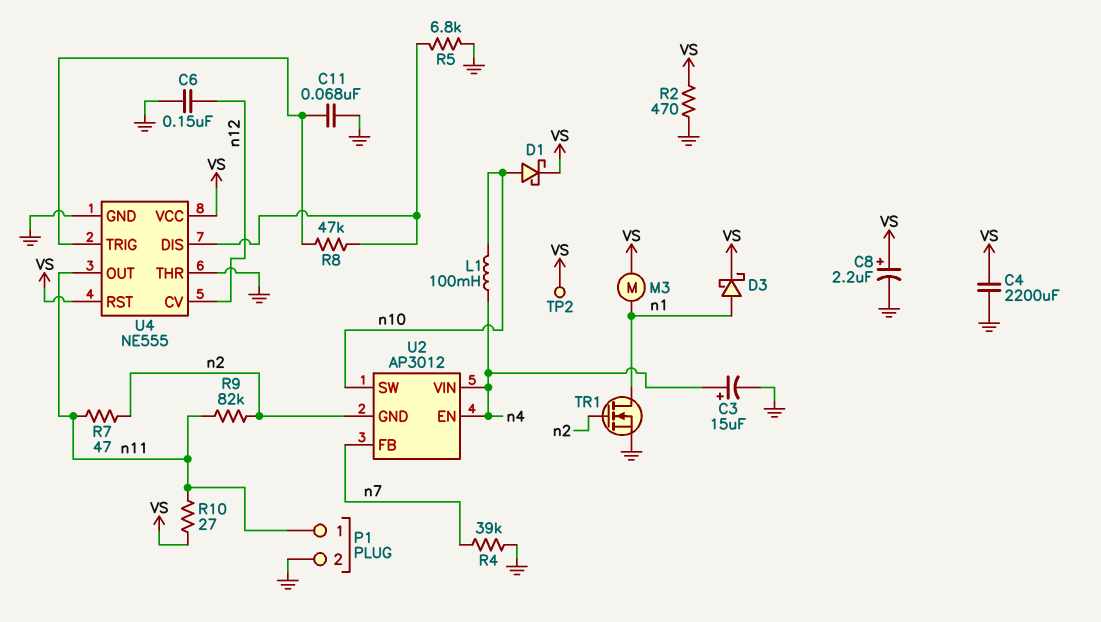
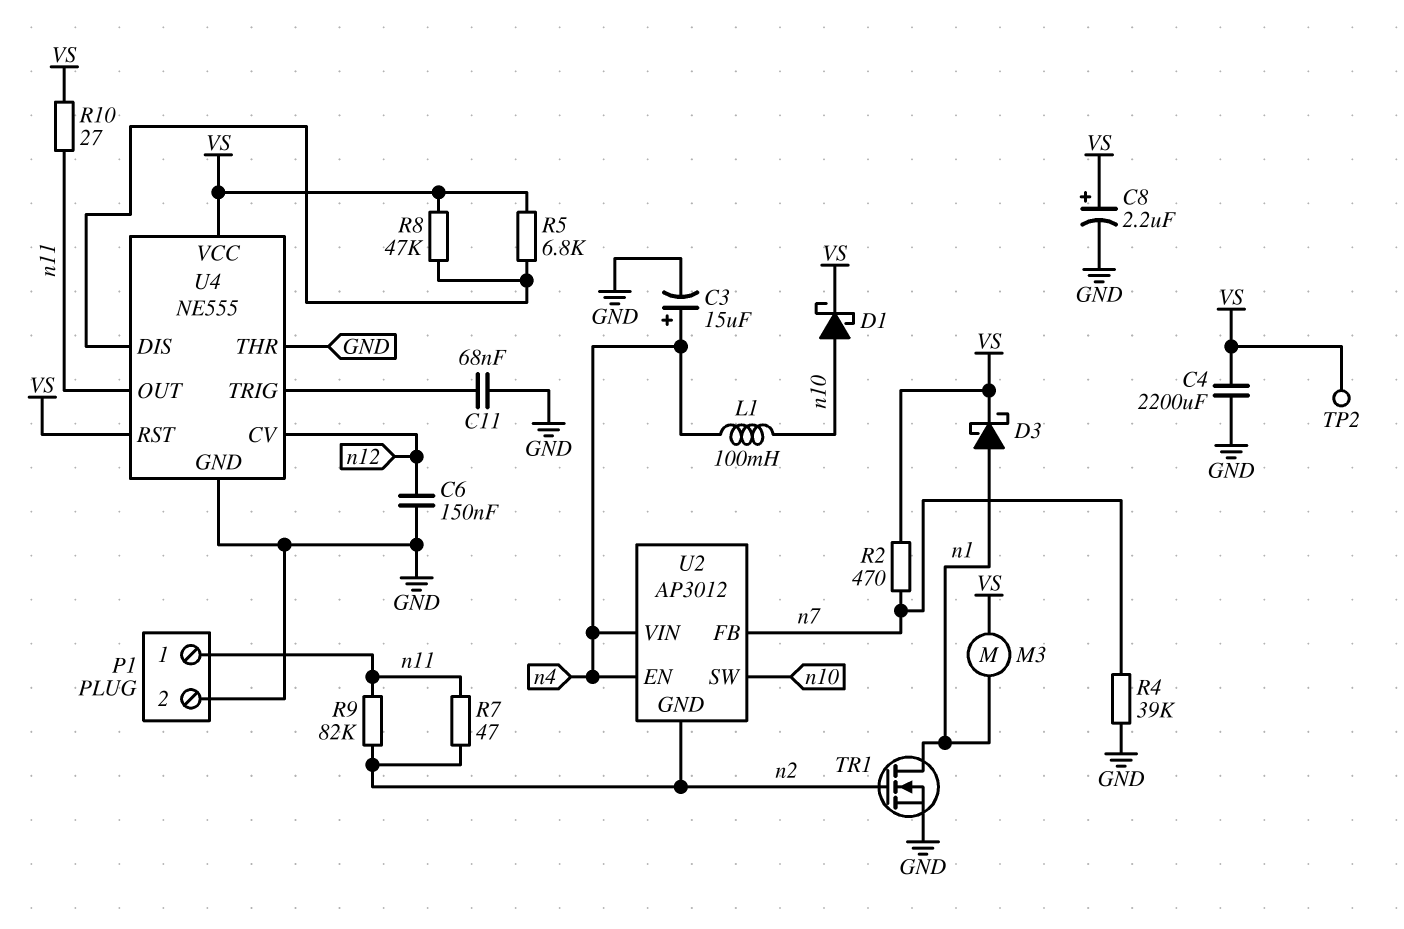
R2: 470 (GND, VS) -> 470 (VS, n7)
R5: 6.8k (GND, U4/DIS) -> 6.8k (U4/DIS, VS)
R8: 47k (U4/DIS, U4/TRIG) -> 47k (U4/DIS, VS)

